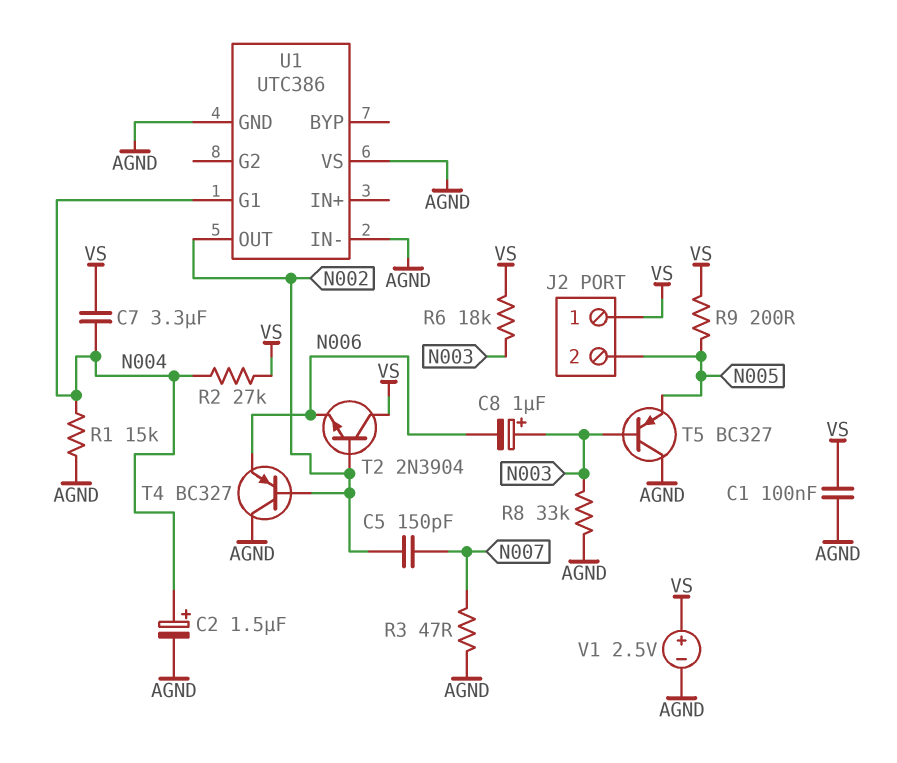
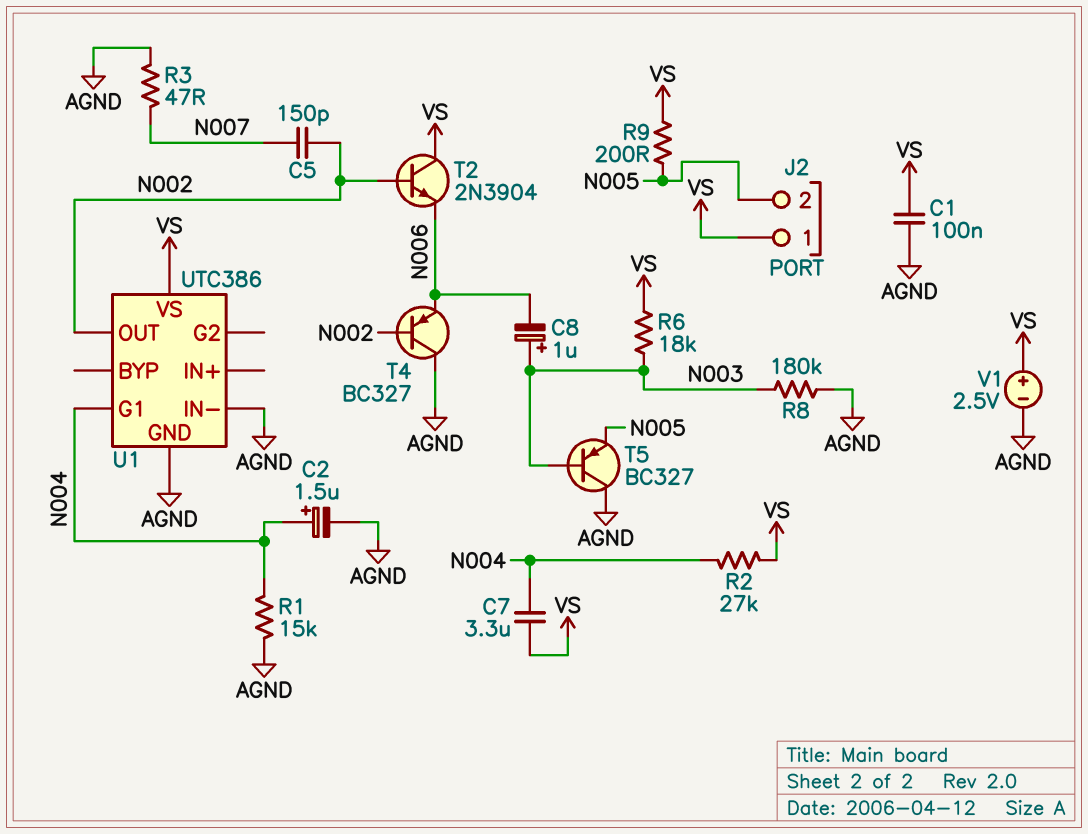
R8: 33k (AGND, N003) -> 180k (AGND, N003)
U1 pin VS: AGND -> VS

